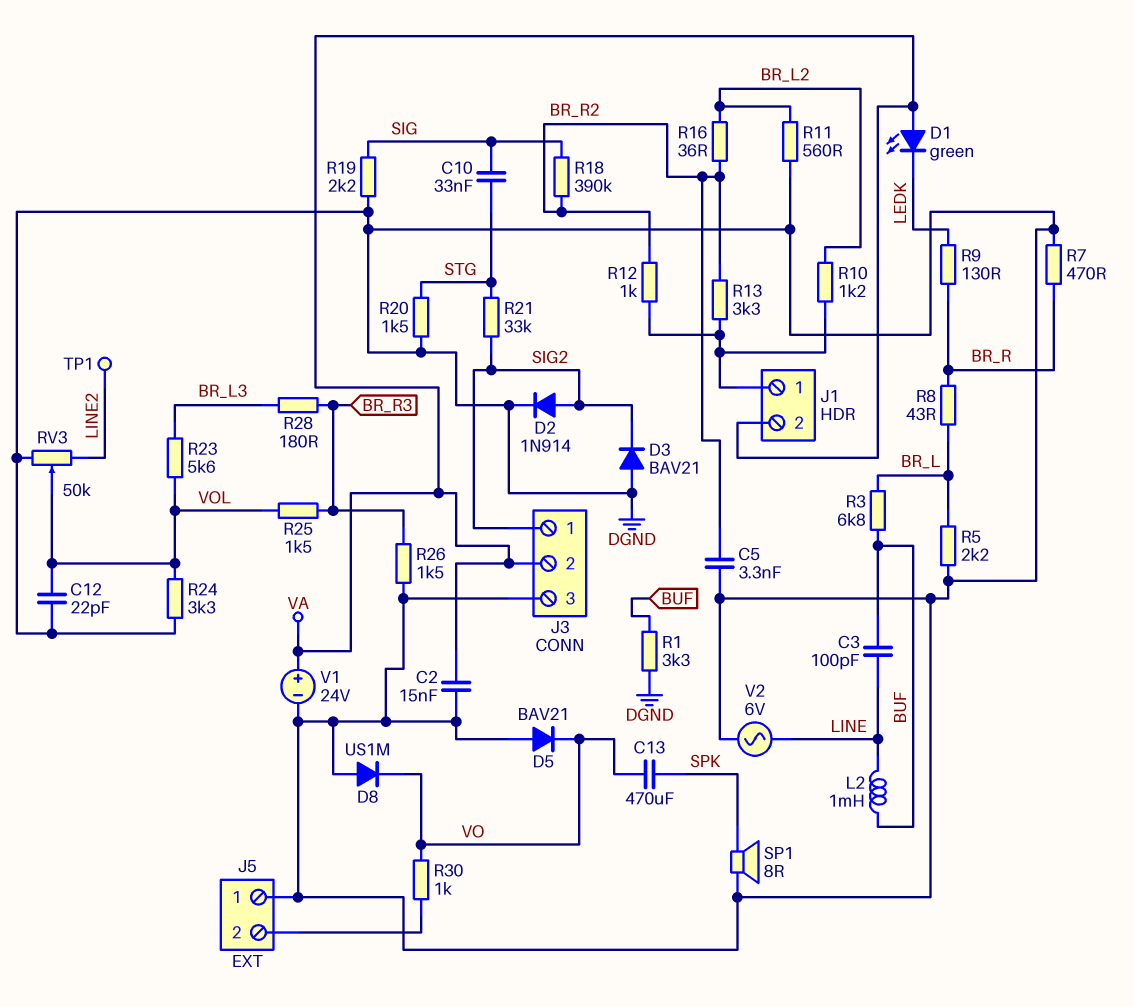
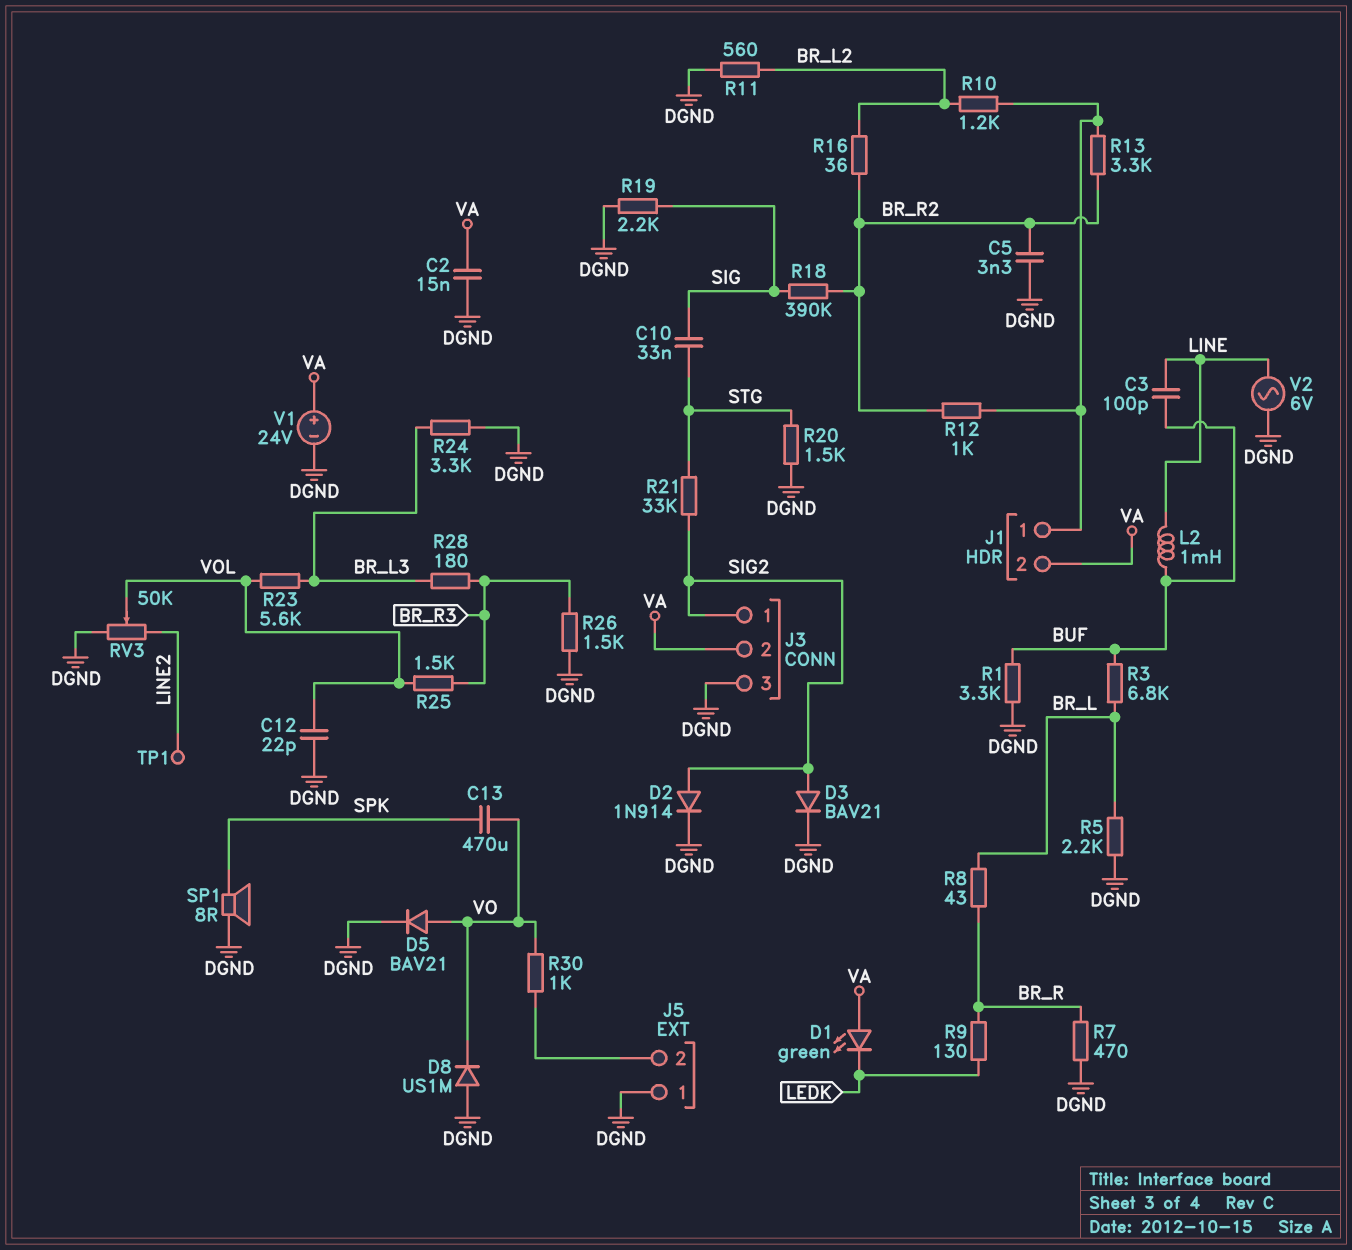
D3: diode BAV21 (A DGND, K SIG2) -> diode BAV21 (A SIG2, K DGND)
D5: diode BAV21 (A DGND, K VO) -> diode BAV21 (A VO, K DGND)
R24: 3.3k (DGND, VOL) -> 3.3k (BR_L3, DGND)

